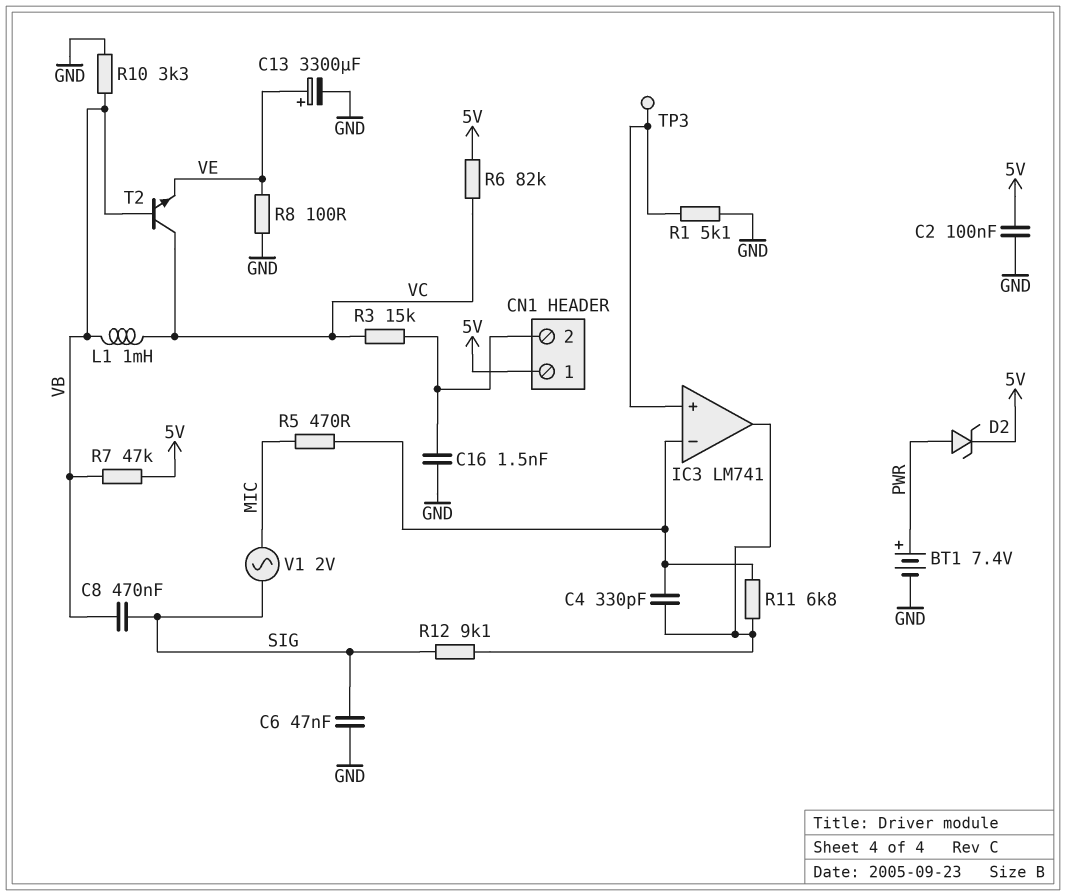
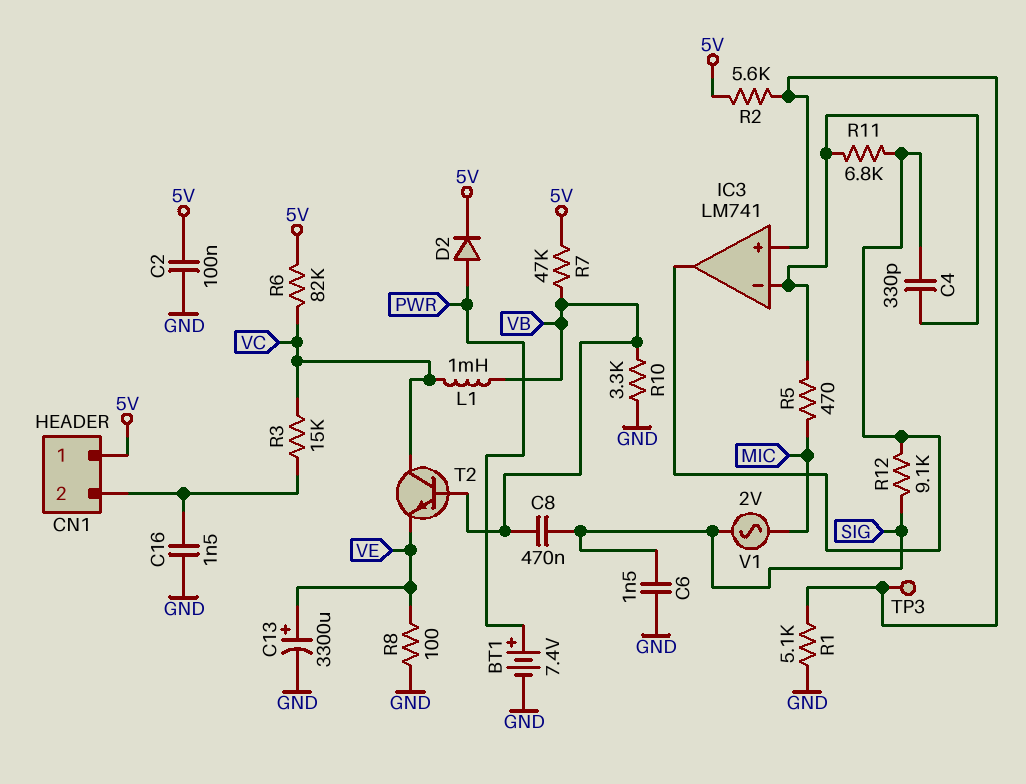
C6: 47nF (GND, SIG) -> 1.5nF (GND, SIG)
D2: zener (A PWR, K 5V) -> diode (A PWR, K 5V)
R2: none -> 5.6k (5V, IC3/in+)

